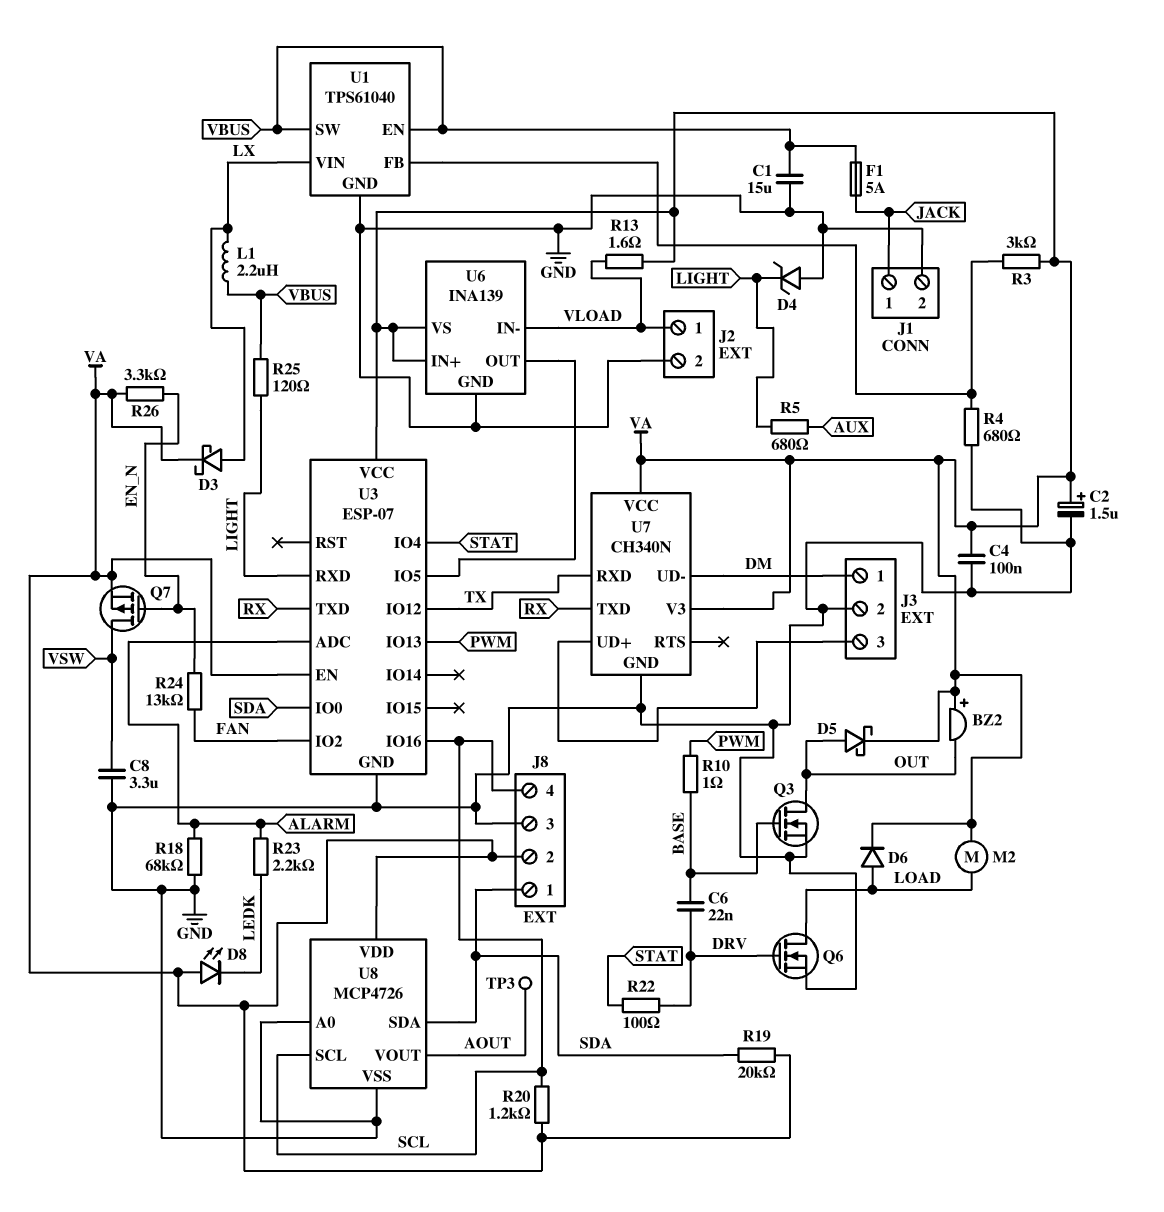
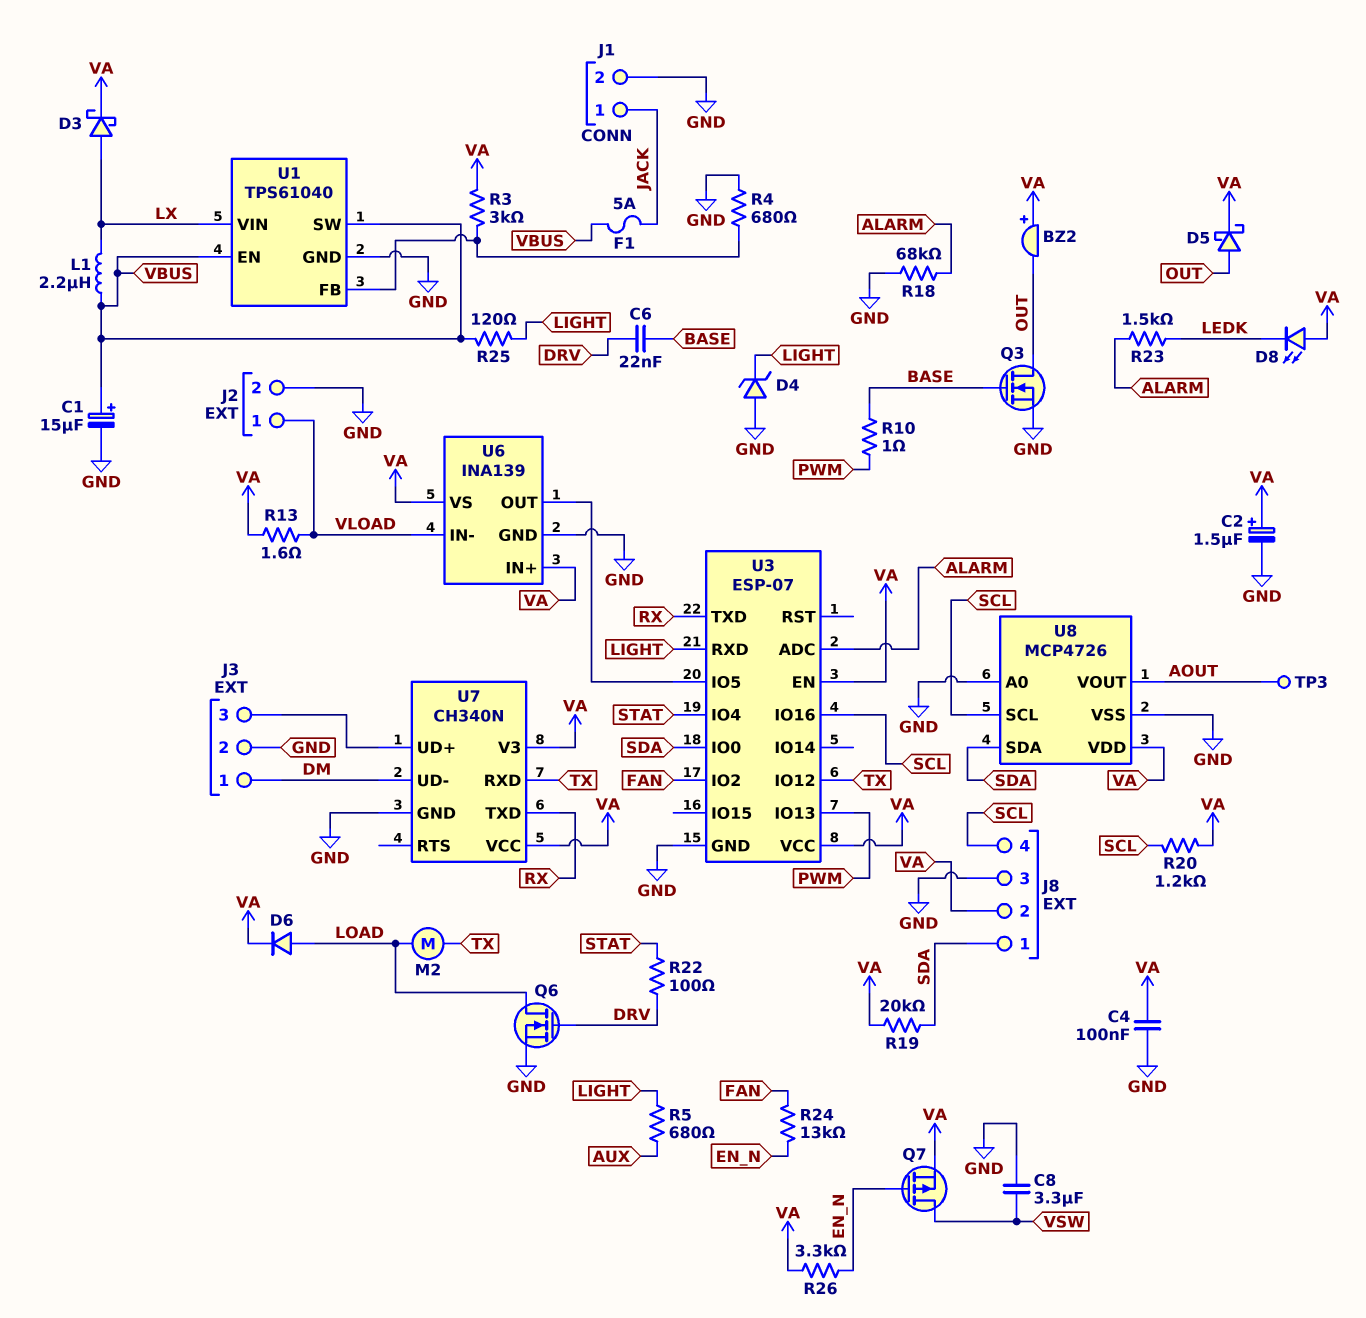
C1: 15uF (GND, VBUS) -> 15uF (plus VBUS, minus GND)
M2: motor (LOAD, VA) -> motor (LOAD, TX)
R23: 2.2k (ALARM, LEDK) -> 1.5k (ALARM, LEDK)

